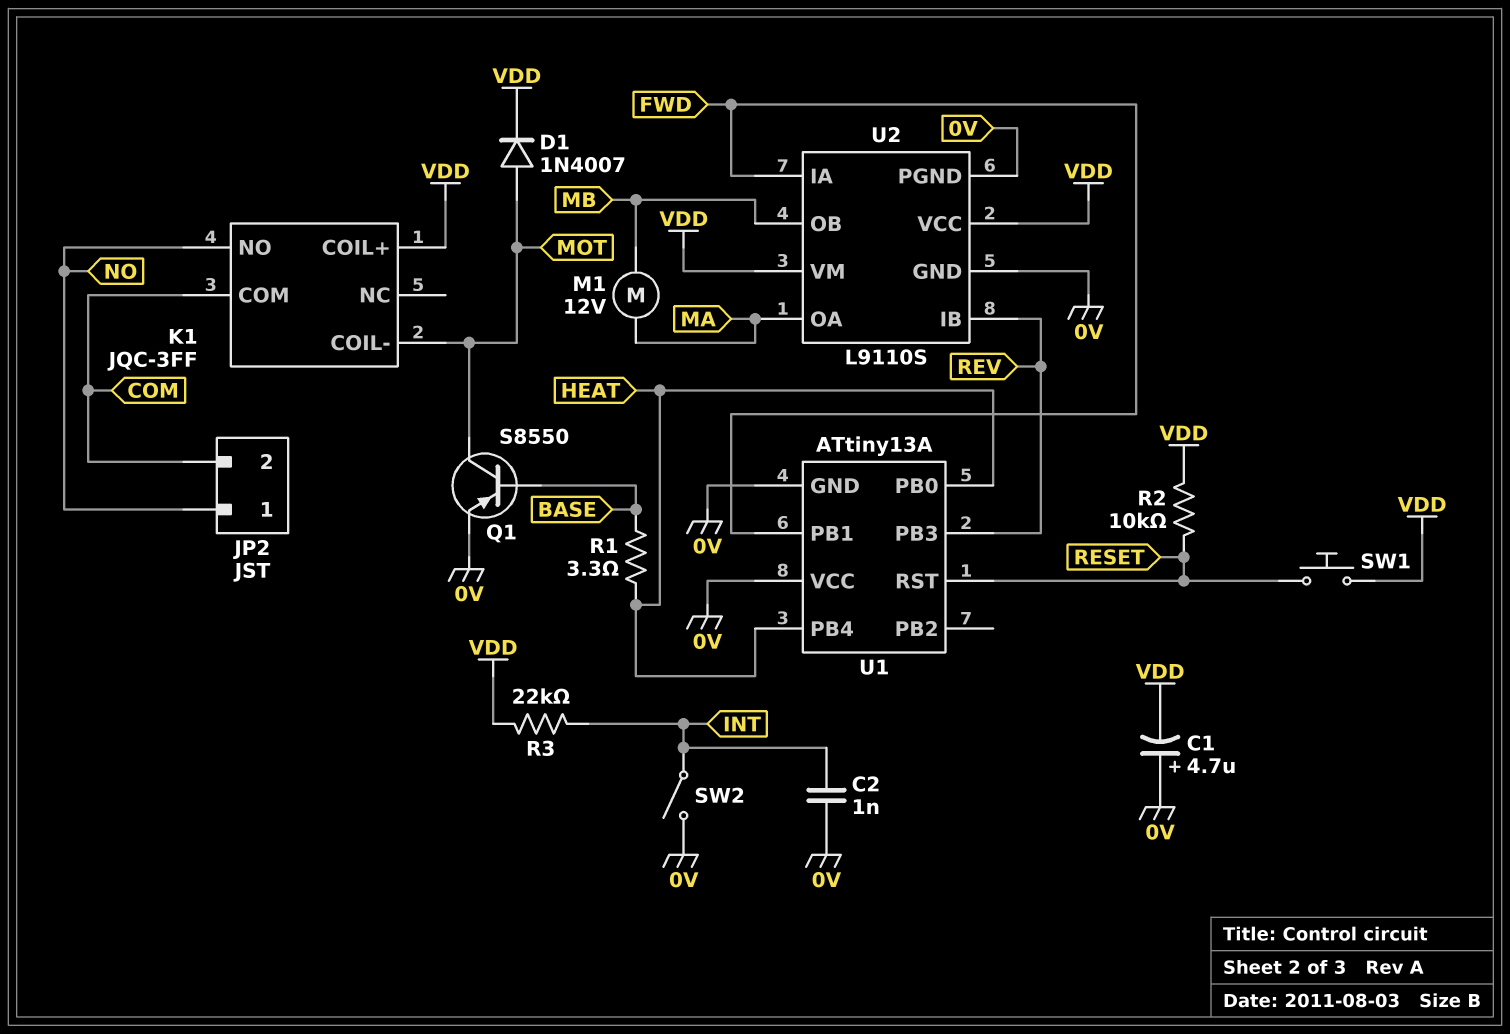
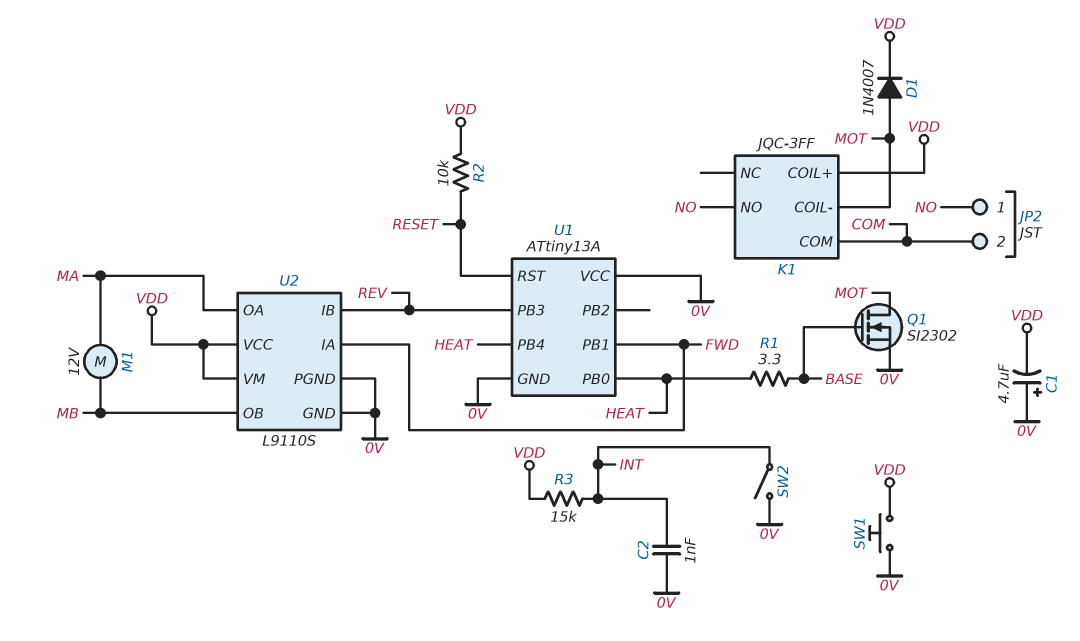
Q1: PNP S8550 (B BASE, C MOT, E 0V) -> NMOS SI2302 (G BASE, D MOT, S 0V)
R3: 22k (INT, VDD) -> 15k (INT, VDD)
SW1: button (RESET, VDD) -> button (0V, VDD)

